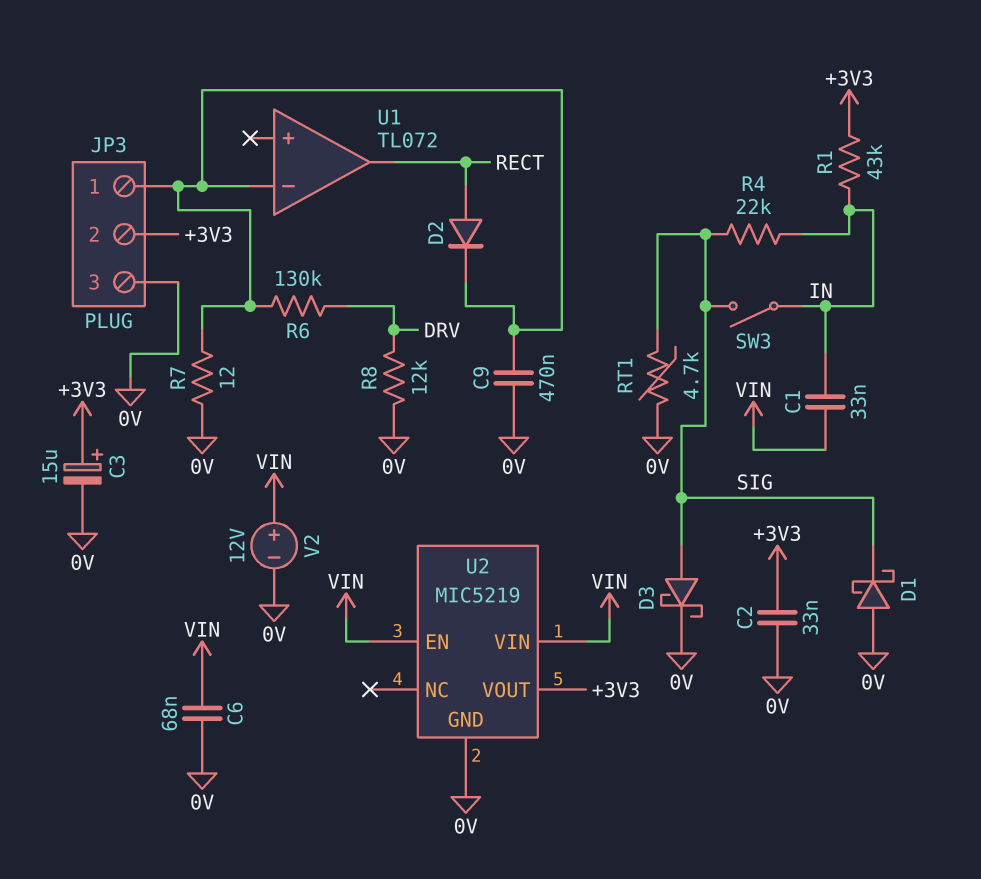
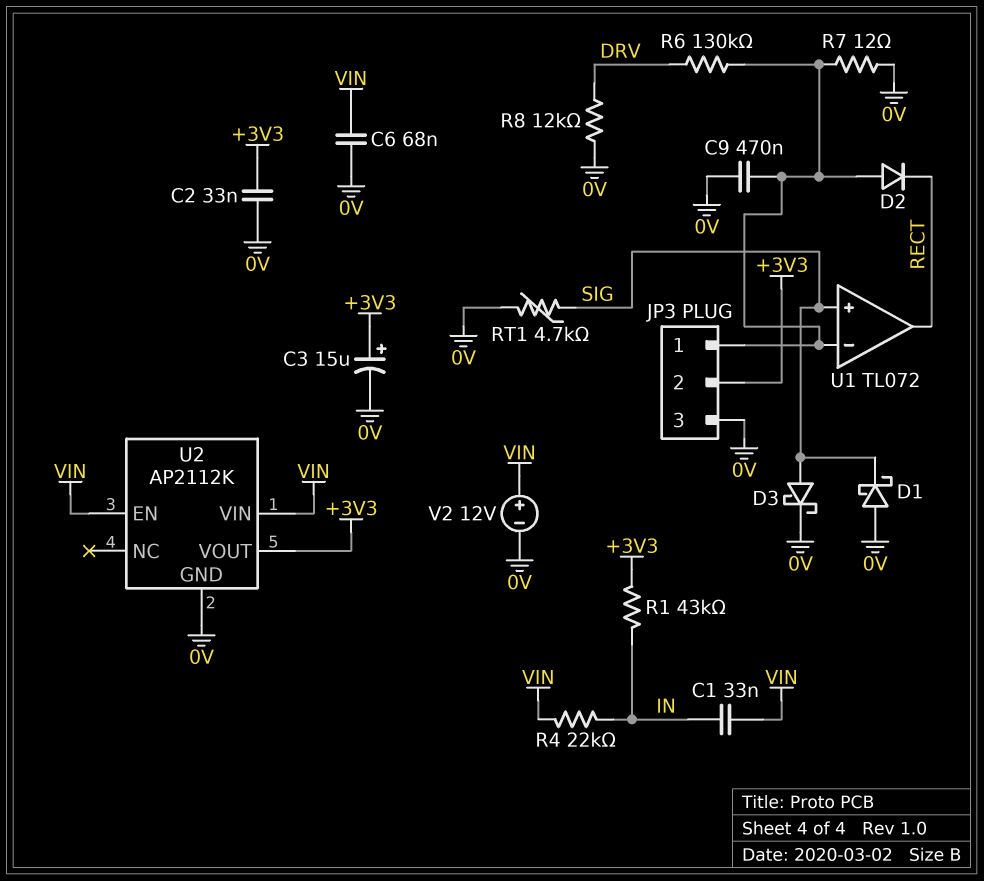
D2: diode (A RECT, K JP3/1) -> diode (A JP3/1, K RECT)
R4: 22k (IN, SIG) -> 22k (IN, VIN)
SW3: switch (IN, SIG) -> none
U1 pin in+: none -> SIG
U2: MIC5219 -> AP2112K

